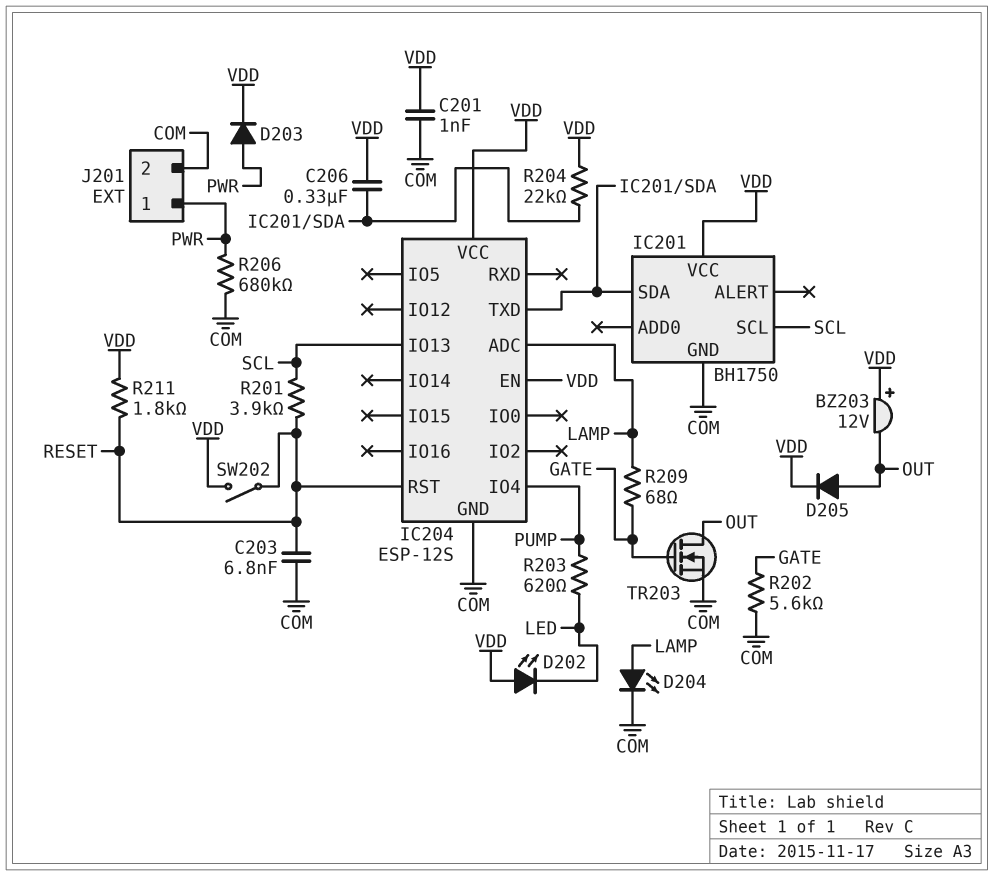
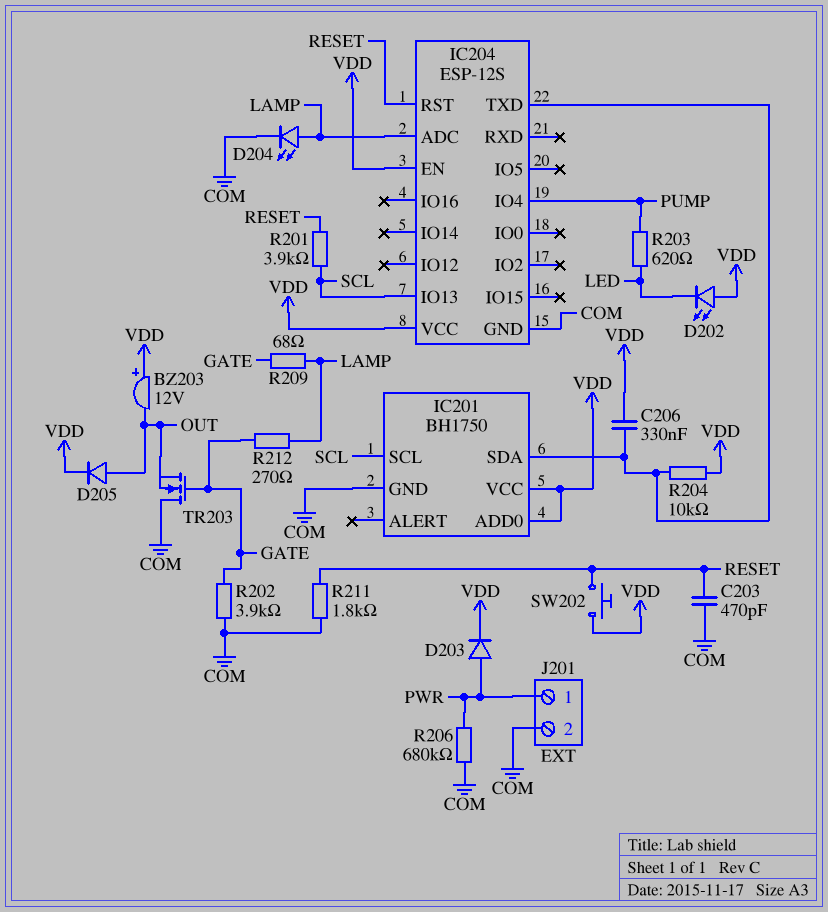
C201: 1nF (COM, VDD) -> none
C203: 6.8nF (COM, RESET) -> 470pF (COM, RESET)
IC201 pin ADD0: none -> VDD
R202: 5.6k (COM, GATE) -> 3.9k (COM, GATE)
R204: 22k (IC201/SDA, VDD) -> 10k (IC201/SDA, VDD)
R211: 1.8k (RESET, VDD) -> 1.8k (COM, RESET)
R212: none -> 270 (GATE, LAMP)
SW202: switch (RESET, VDD) -> button (RESET, VDD)
TR203: NMOS (G GATE, D OUT, S COM) -> NMOS (G GATE, D COM, S OUT)

